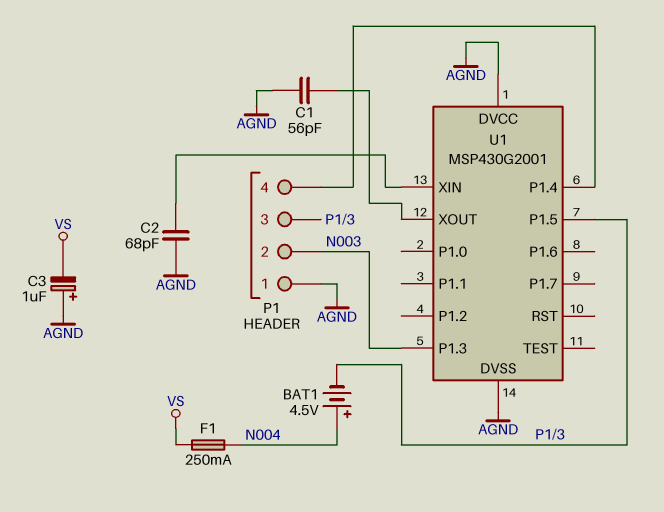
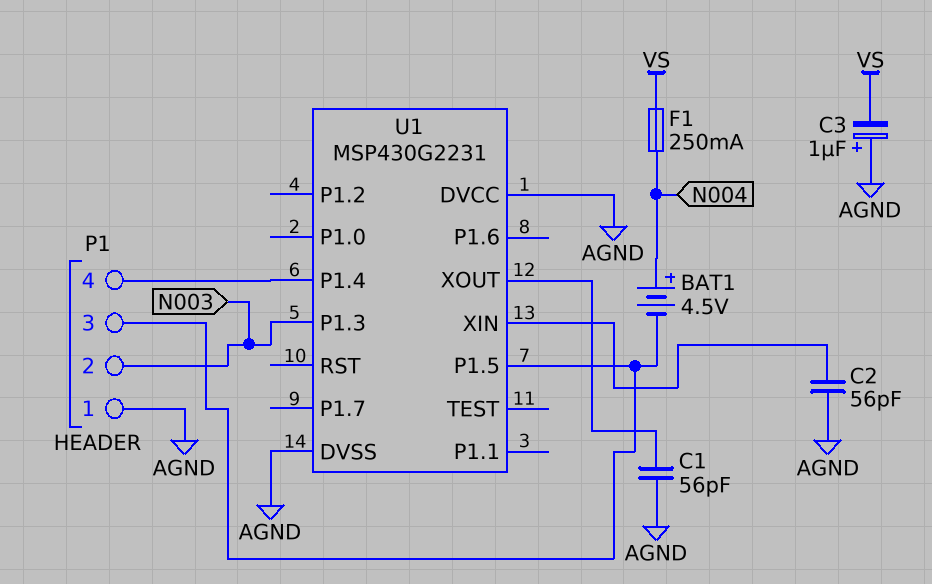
C2: 68pF (AGND, U1/XIN) -> 56pF (AGND, U1/XIN)
U1: MSP430G2001 -> MSP430G2231

